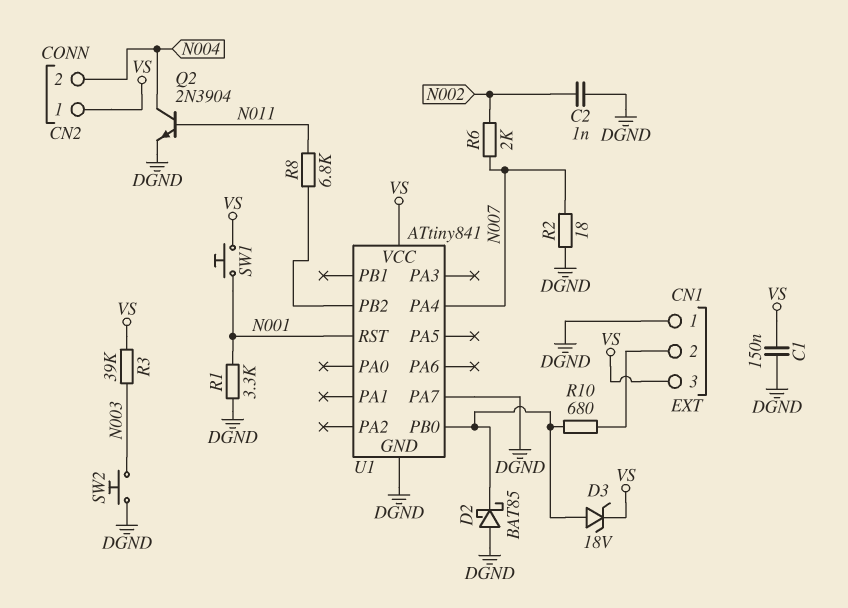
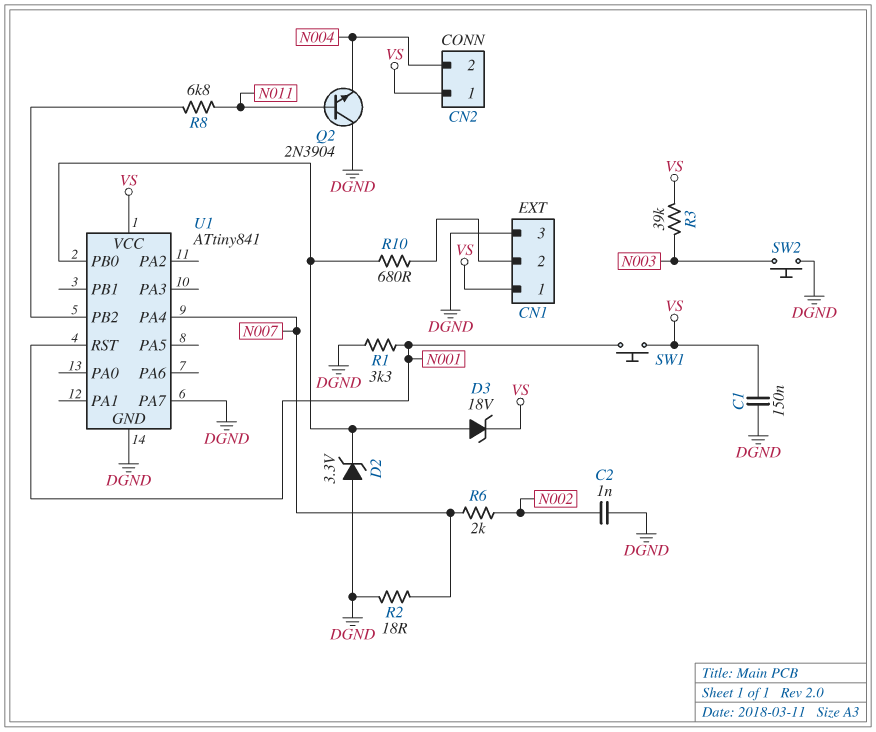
CN1 pin 1: DGND -> VS
CN1 pin 3: VS -> DGND
D2: schottky BAT85 (A DGND, K U1/PB0) -> zener 3.3V (A DGND, K U1/PB0)
Q2: NPN 2N3904 (B N011, C N004, E DGND) -> NPN 2N3904 (B N011, C DGND, E N004)

